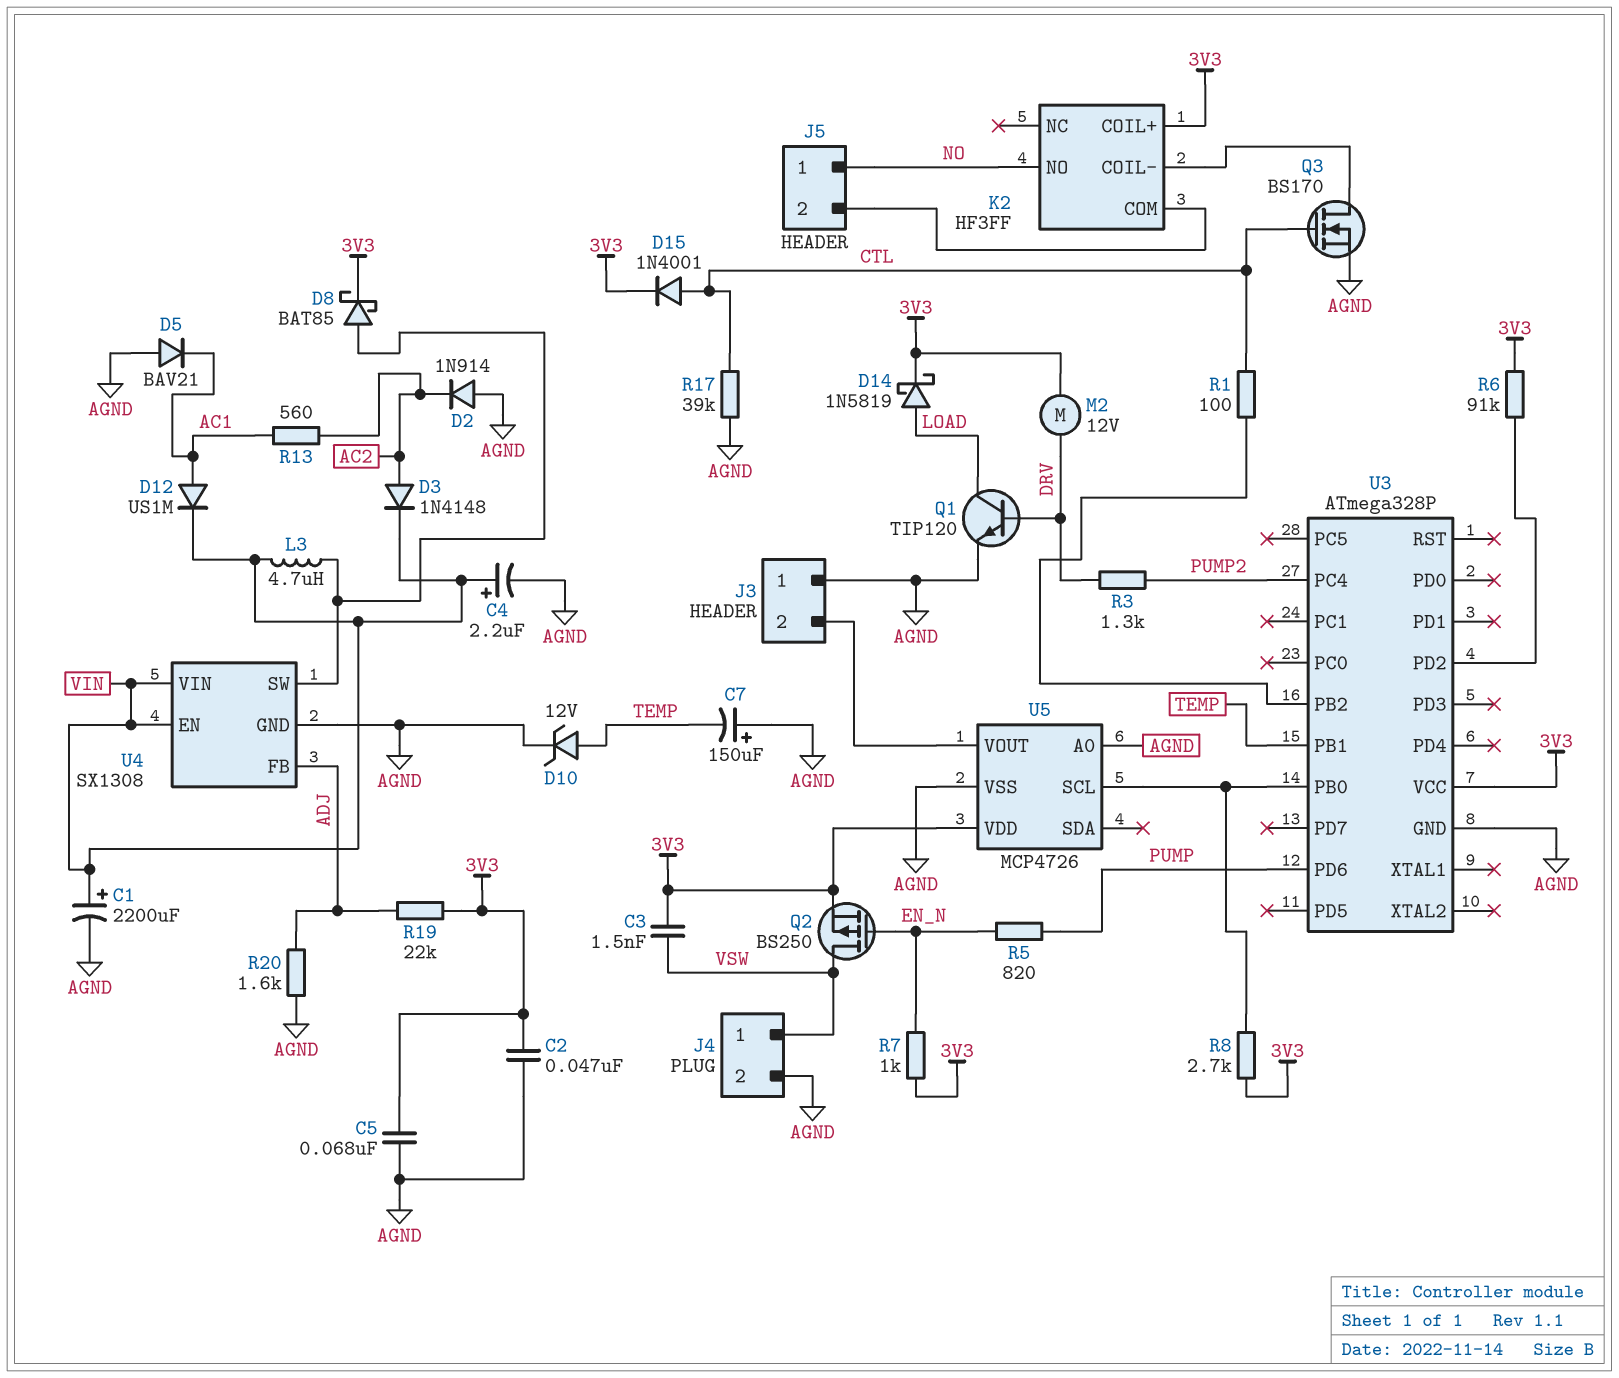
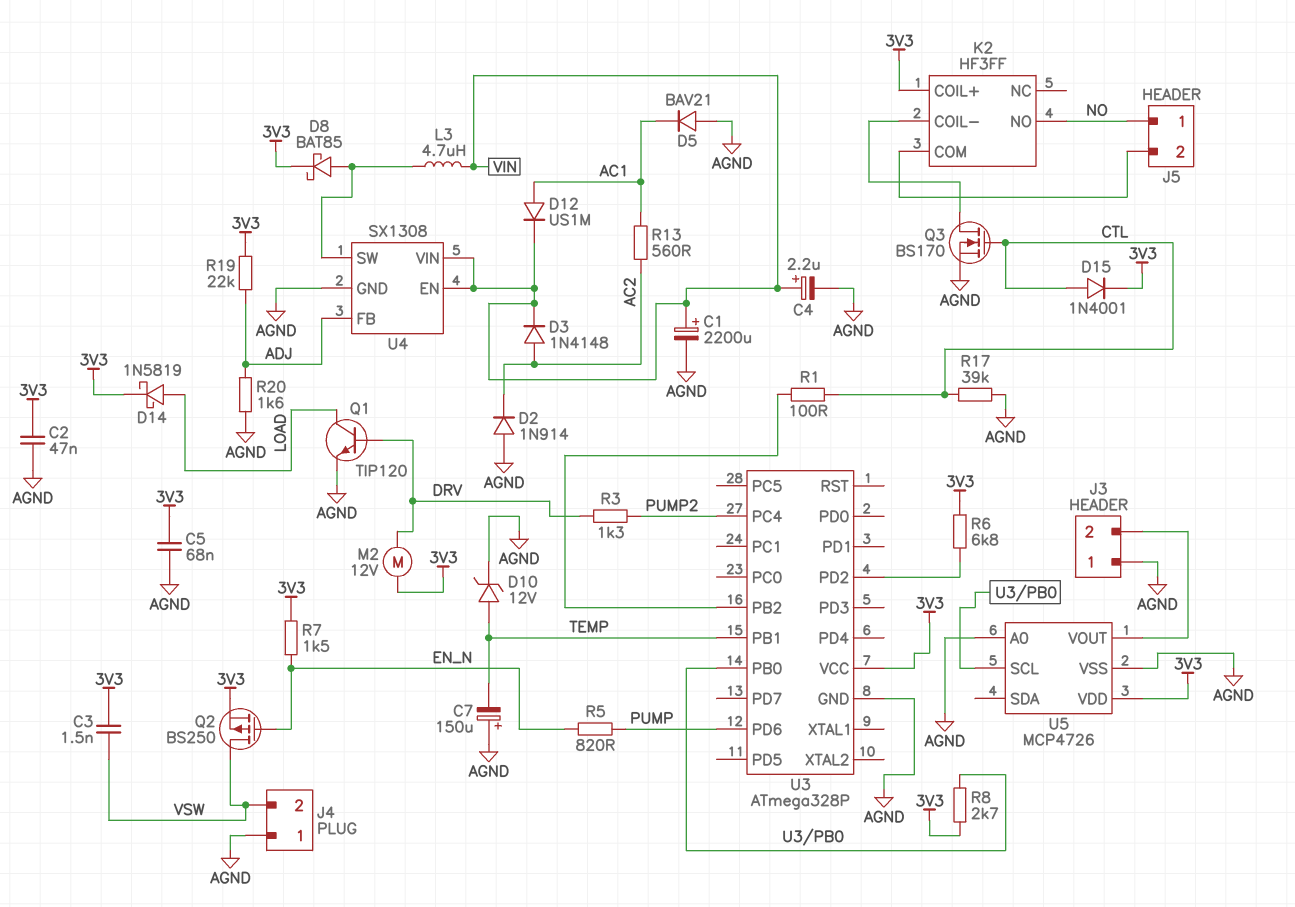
J4 pin 1: VSW -> AGND
J4 pin 2: AGND -> VSW
R6: 91k (3V3, U3/PD2) -> 6.8k (3V3, U3/PD2)
R7: 1k (3V3, EN_N) -> 1.5k (3V3, EN_N)

